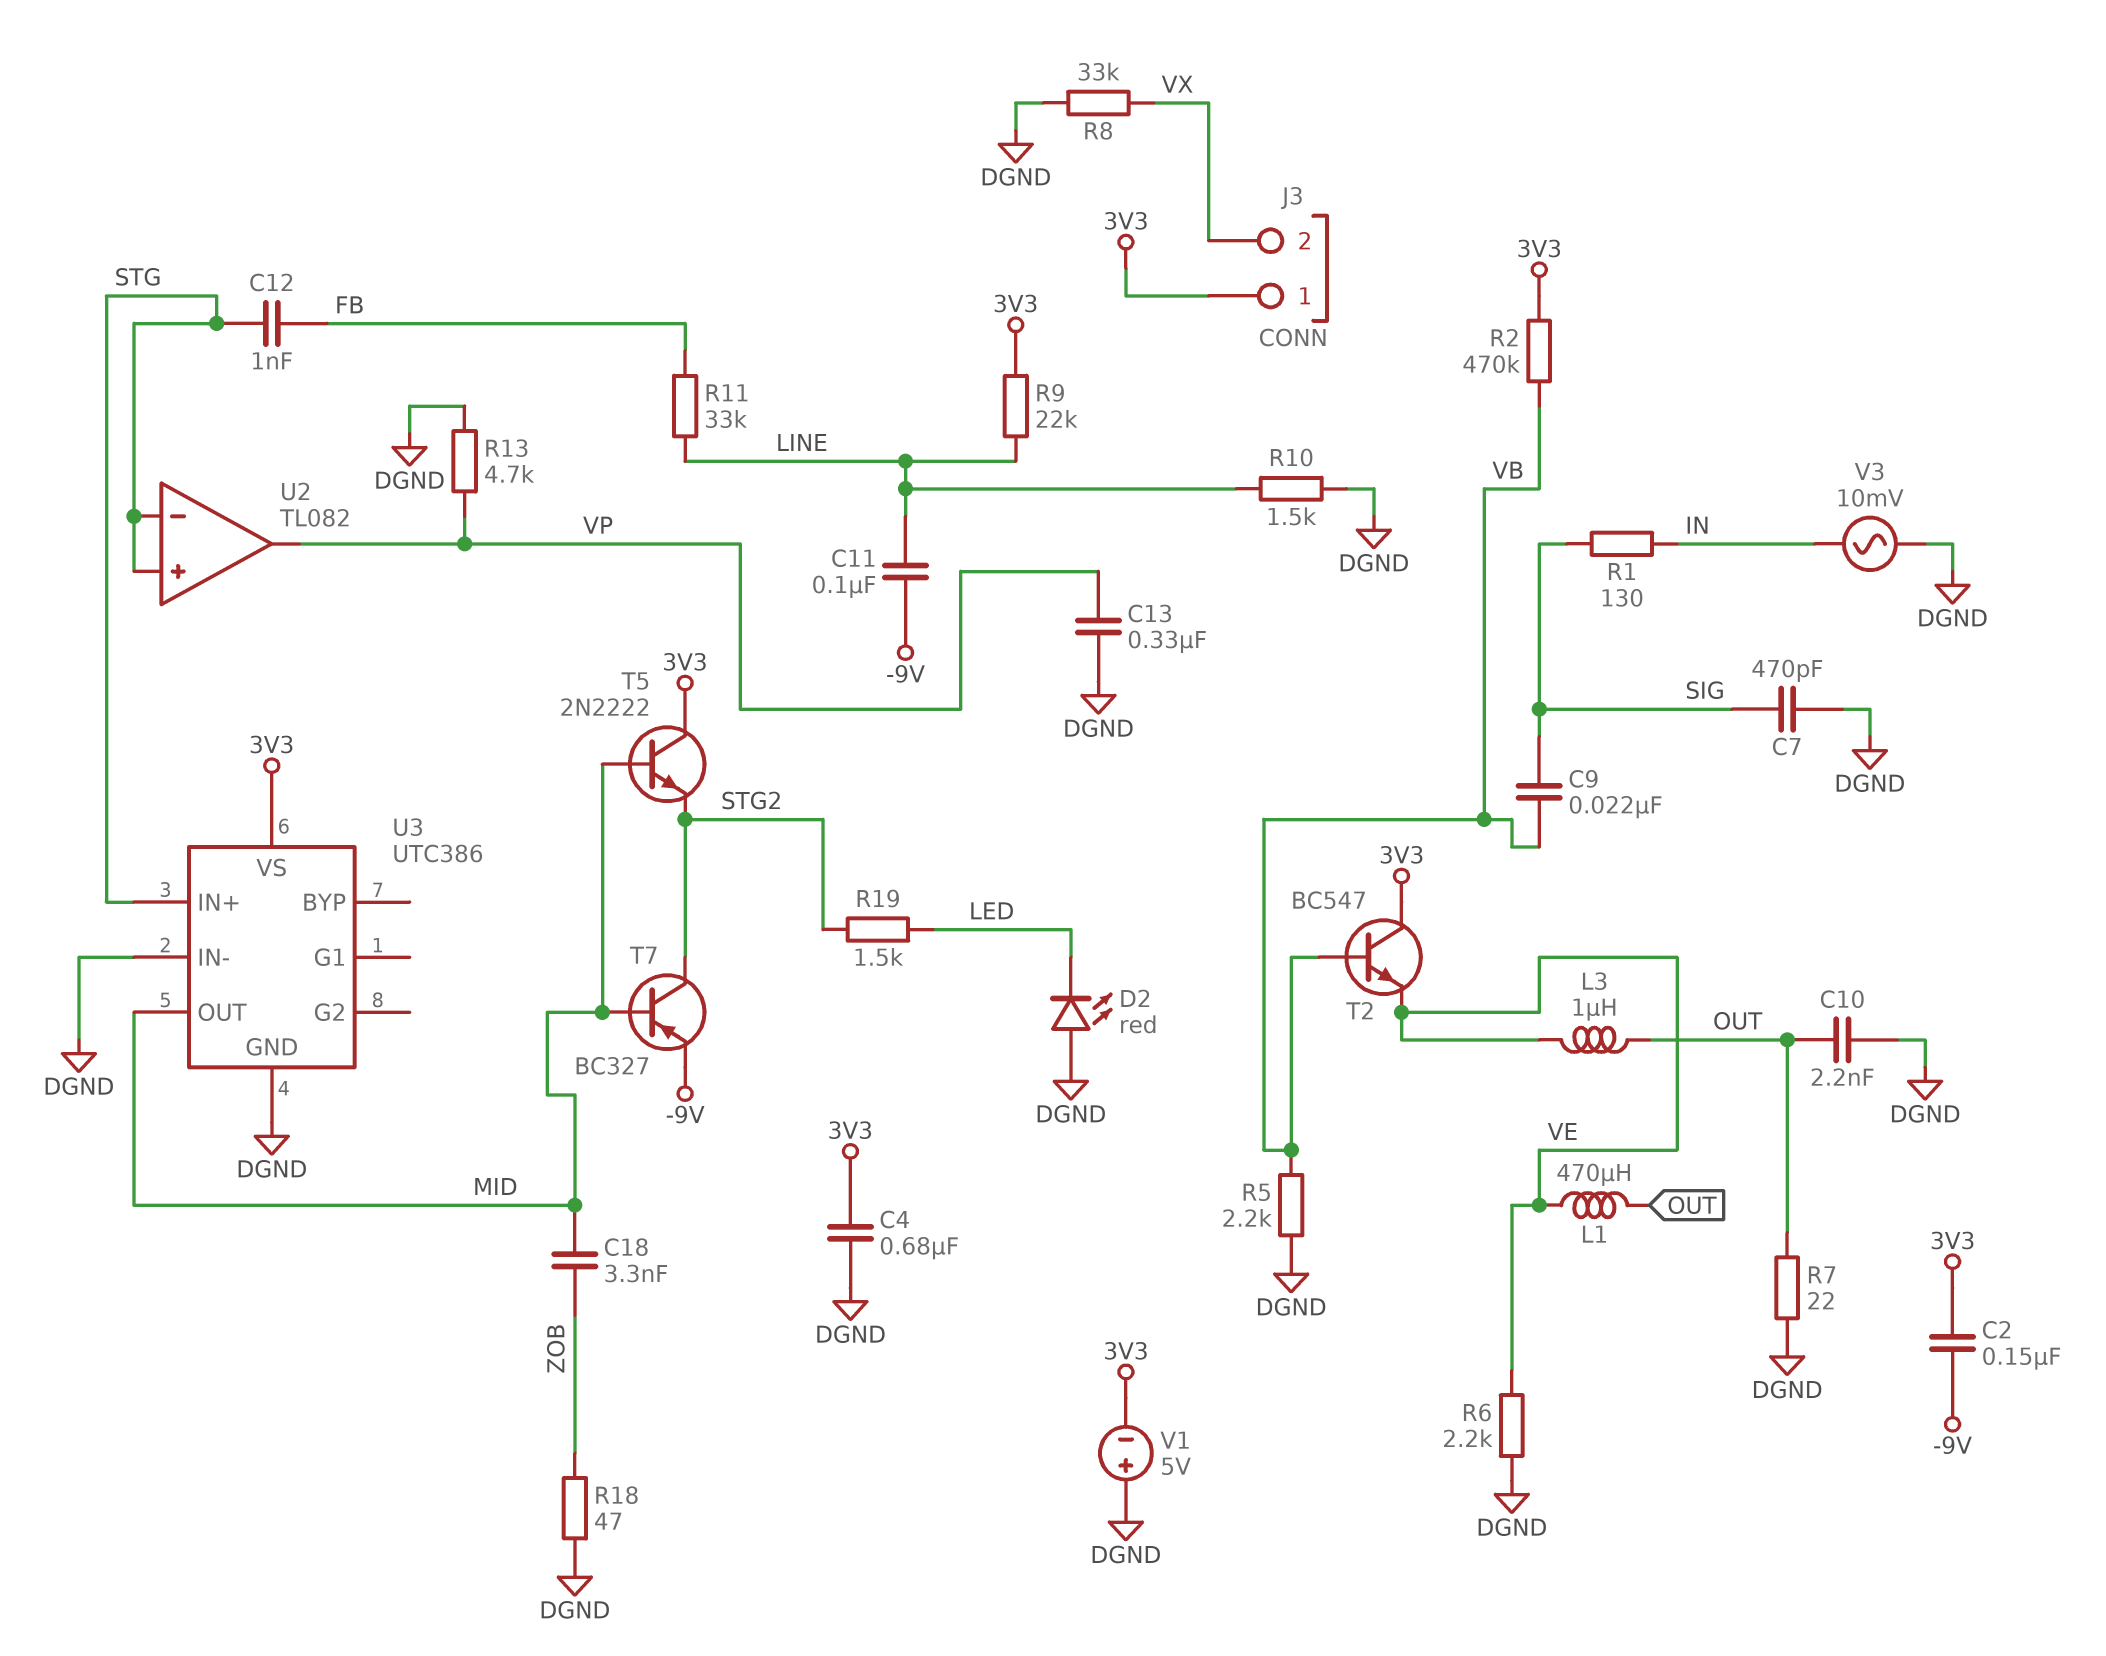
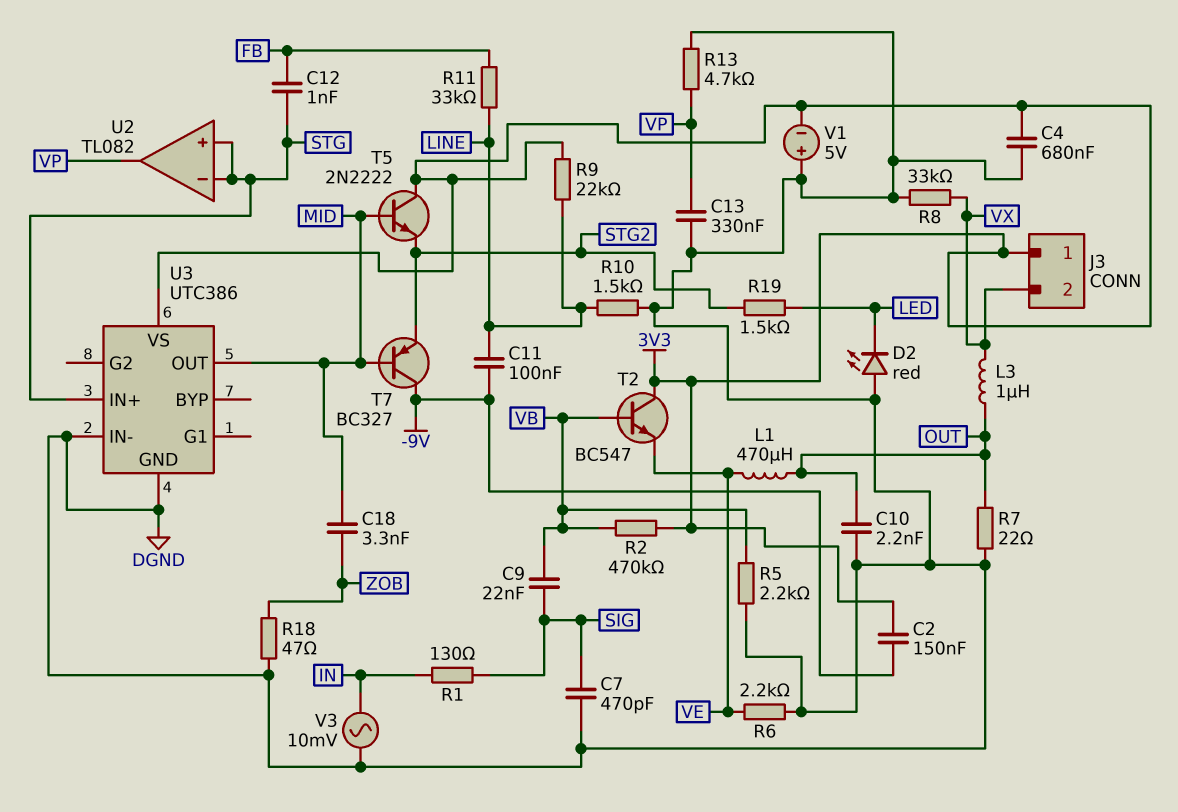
L3: 1uH (OUT, VE) -> 1uH (OUT, VX)
T7: PNP BC327 (B MID, C STG2, E -9V) -> PNP BC327 (B MID, C -9V, E STG2)

